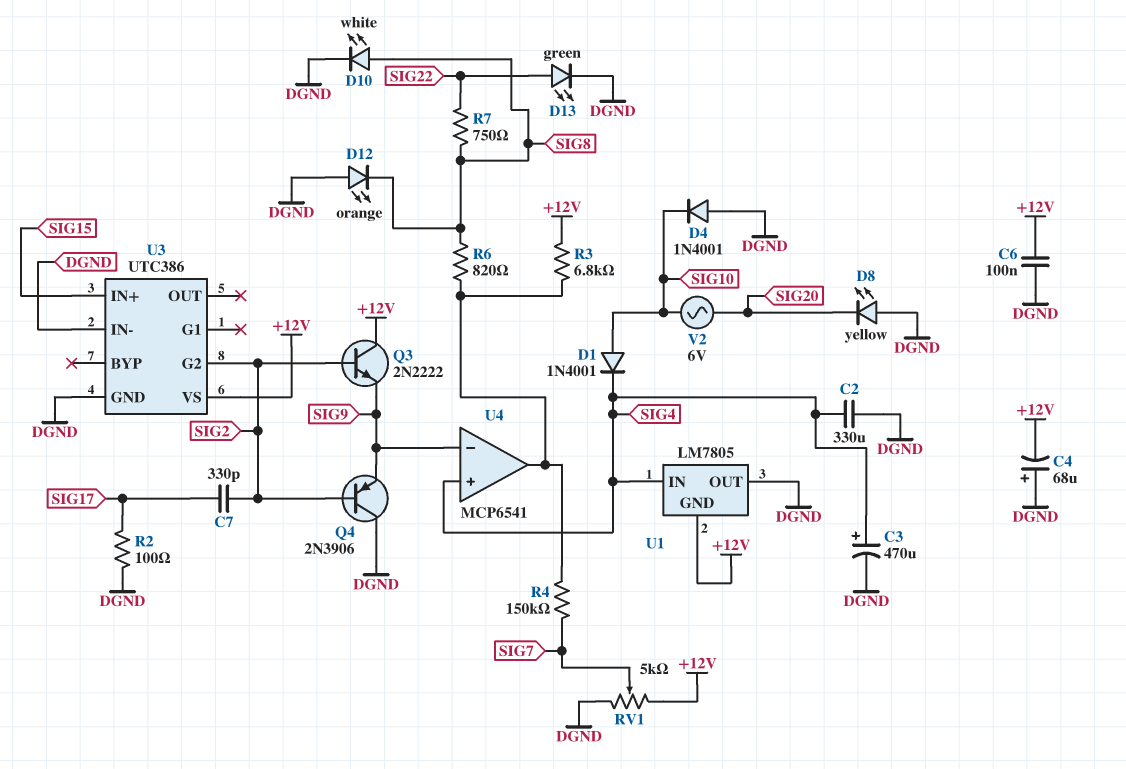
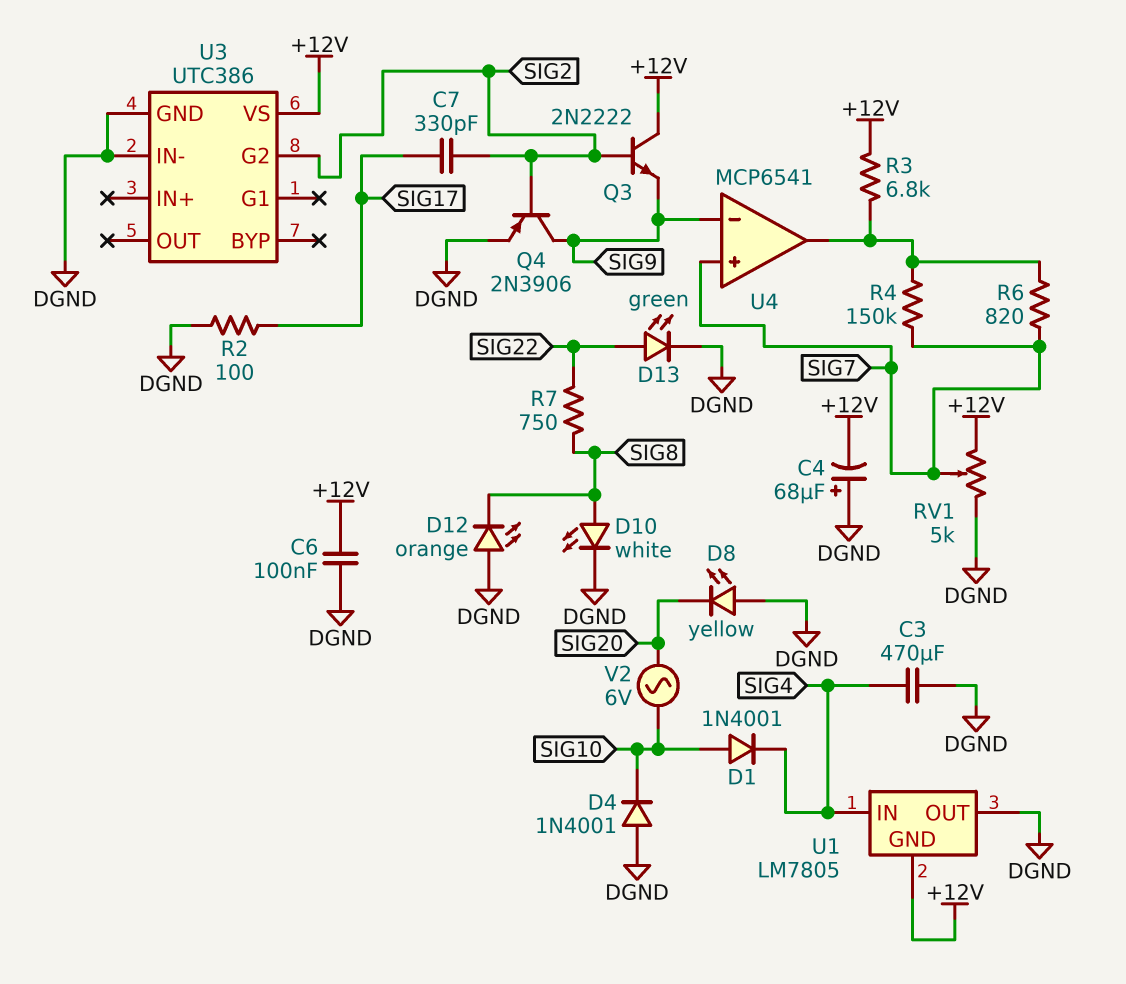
C2: 330uF (DGND, SIG4) -> none
C3: 470uF (plus SIG4, minus DGND) -> 470uF (DGND, SIG4)
Q4: PNP 2N3906 (B SIG2, C DGND, E SIG9) -> PNP 2N3906 (B SIG2, C SIG9, E DGND)
R6: 820 (SIG8, U4/out) -> 820 (SIG7, U4/out)
U3 pin IN+: SIG15 -> none
U4 pin in+: SIG4 -> SIG7

